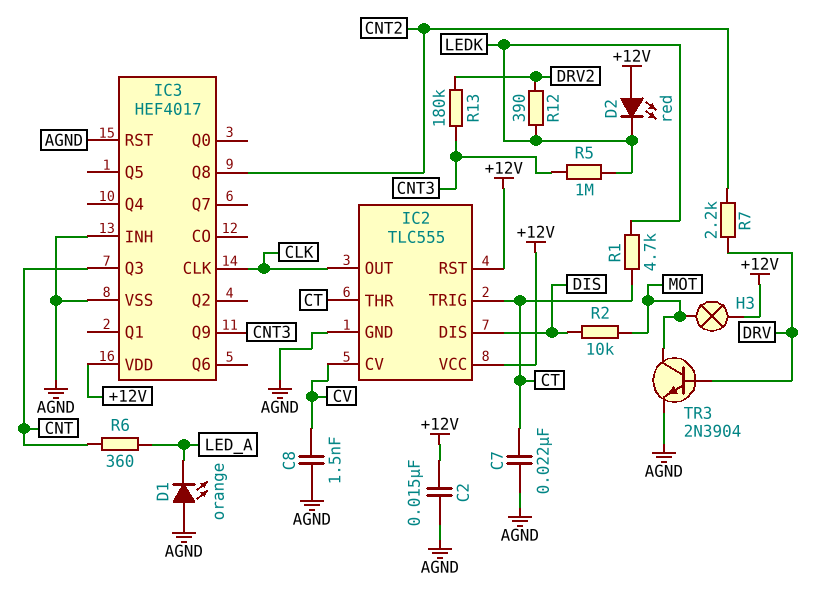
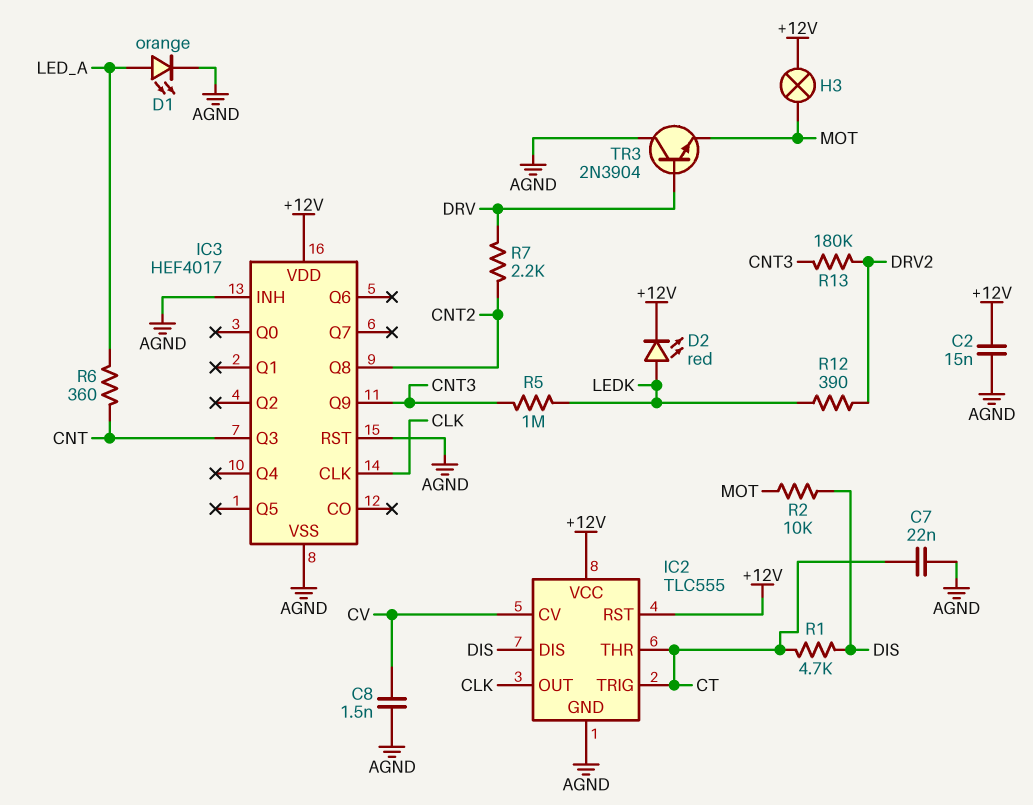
D1: LED orange (A AGND, K LED_A) -> LED orange (A LED_A, K AGND)
D2: LED red (A +12V, K LEDK) -> LED red (A LEDK, K +12V)
R1: 4.7k (CT, LEDK) -> 4.7k (CT, DIS)
TR3: NPN 2N3904 (B DRV, C MOT, E AGND) -> NPN 2N3904 (B DRV, C AGND, E MOT)

